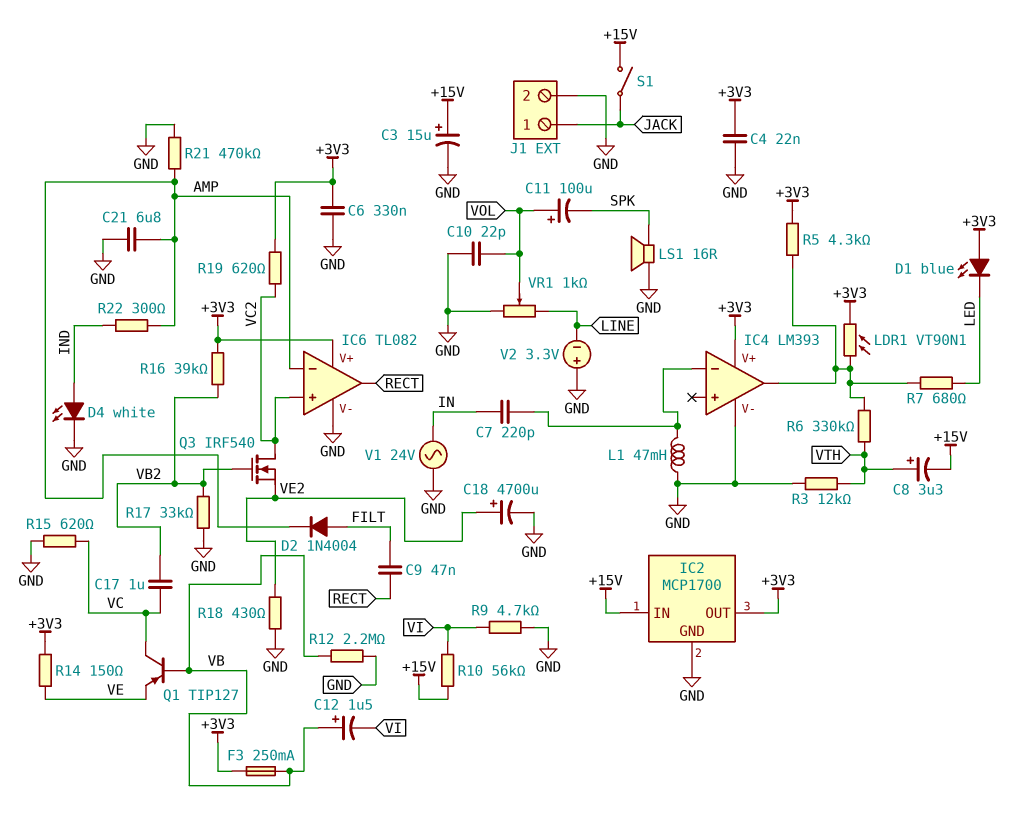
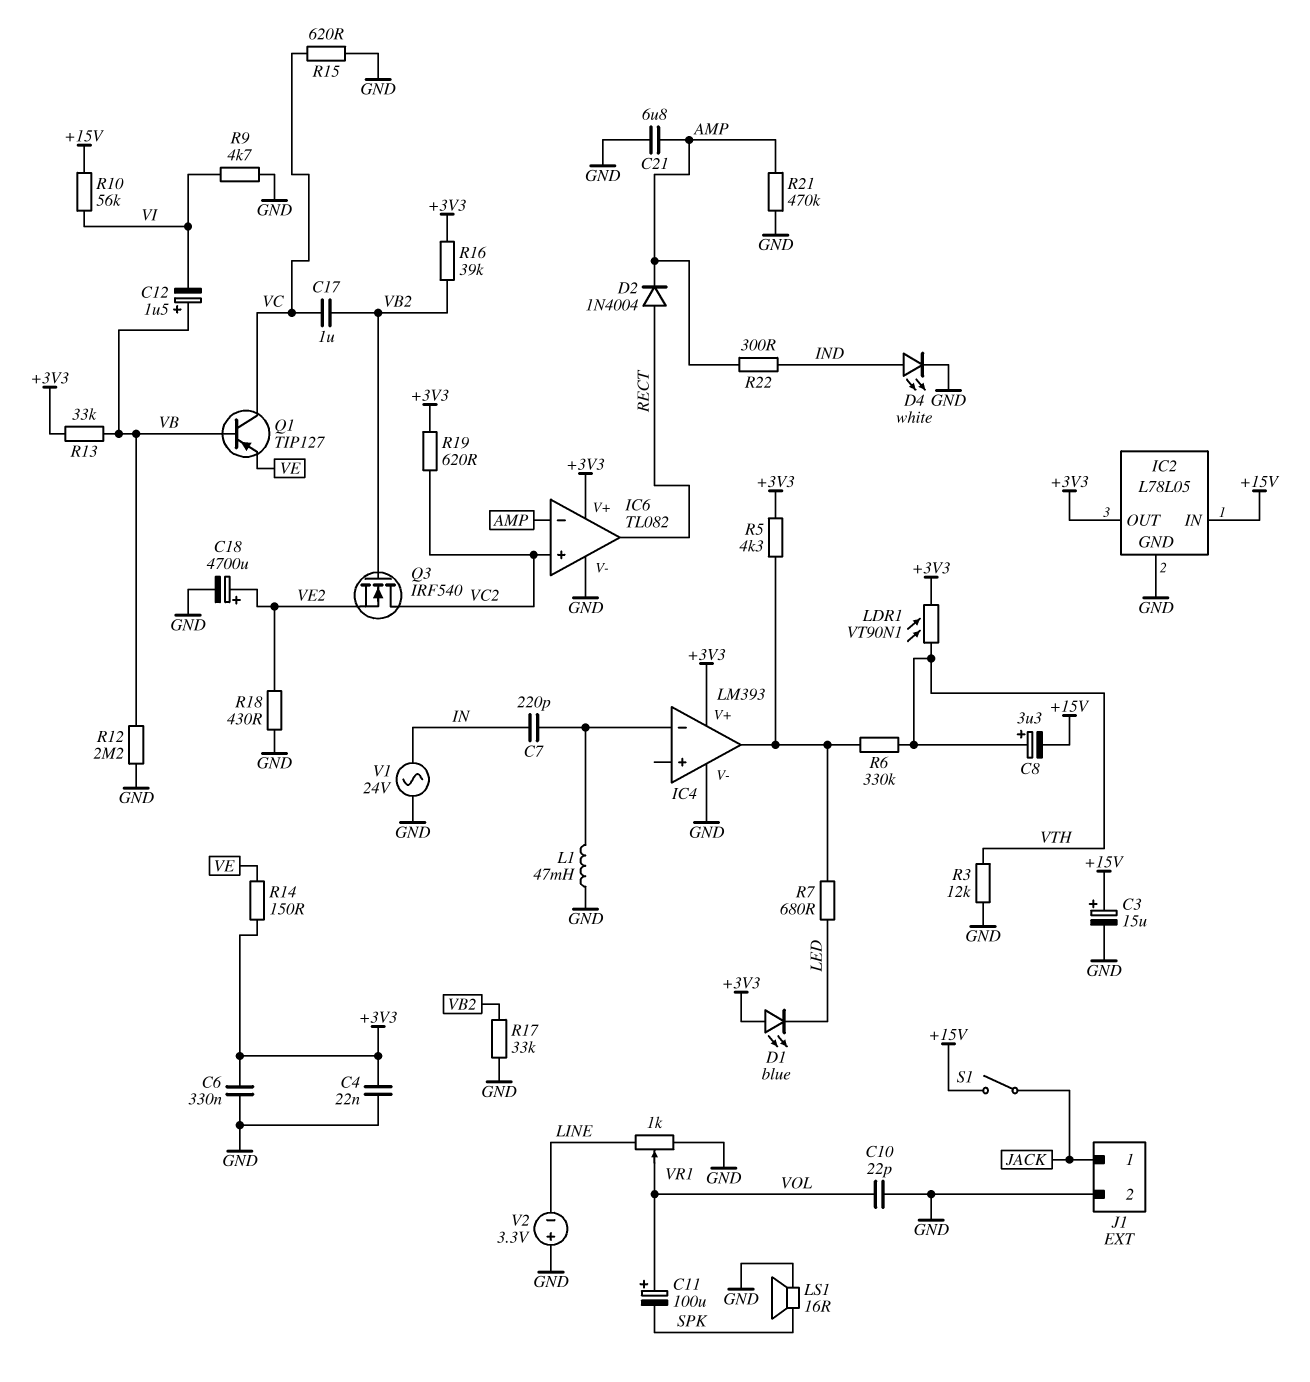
C9: 47nF (FILT, RECT) -> none
D2: diode 1N4004 (A FILT, K AMP) -> diode 1N4004 (A RECT, K AMP)
F3: 250mA (+3V3, VB) -> none
IC2: MCP1700 -> L78L05
LDR1: VT90N1 (+3V3, IC4/out) -> VT90N1 (+3V3, VTH)
R13: none -> 33k (+3V3, VB)

